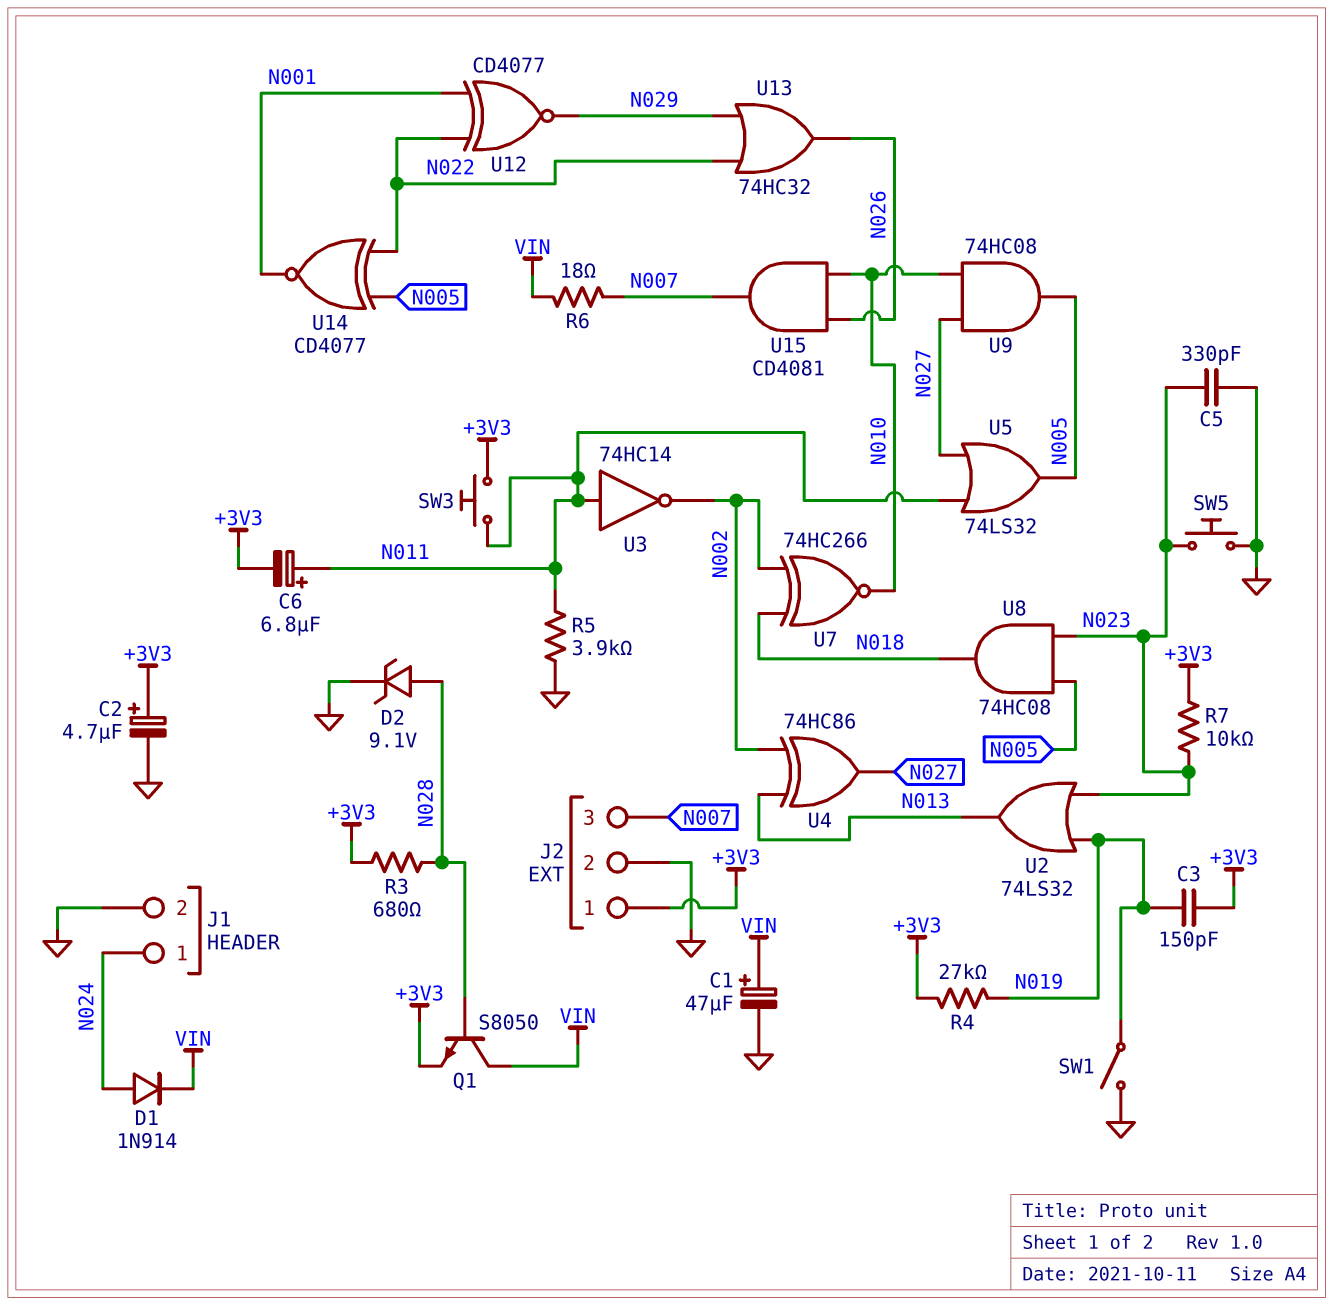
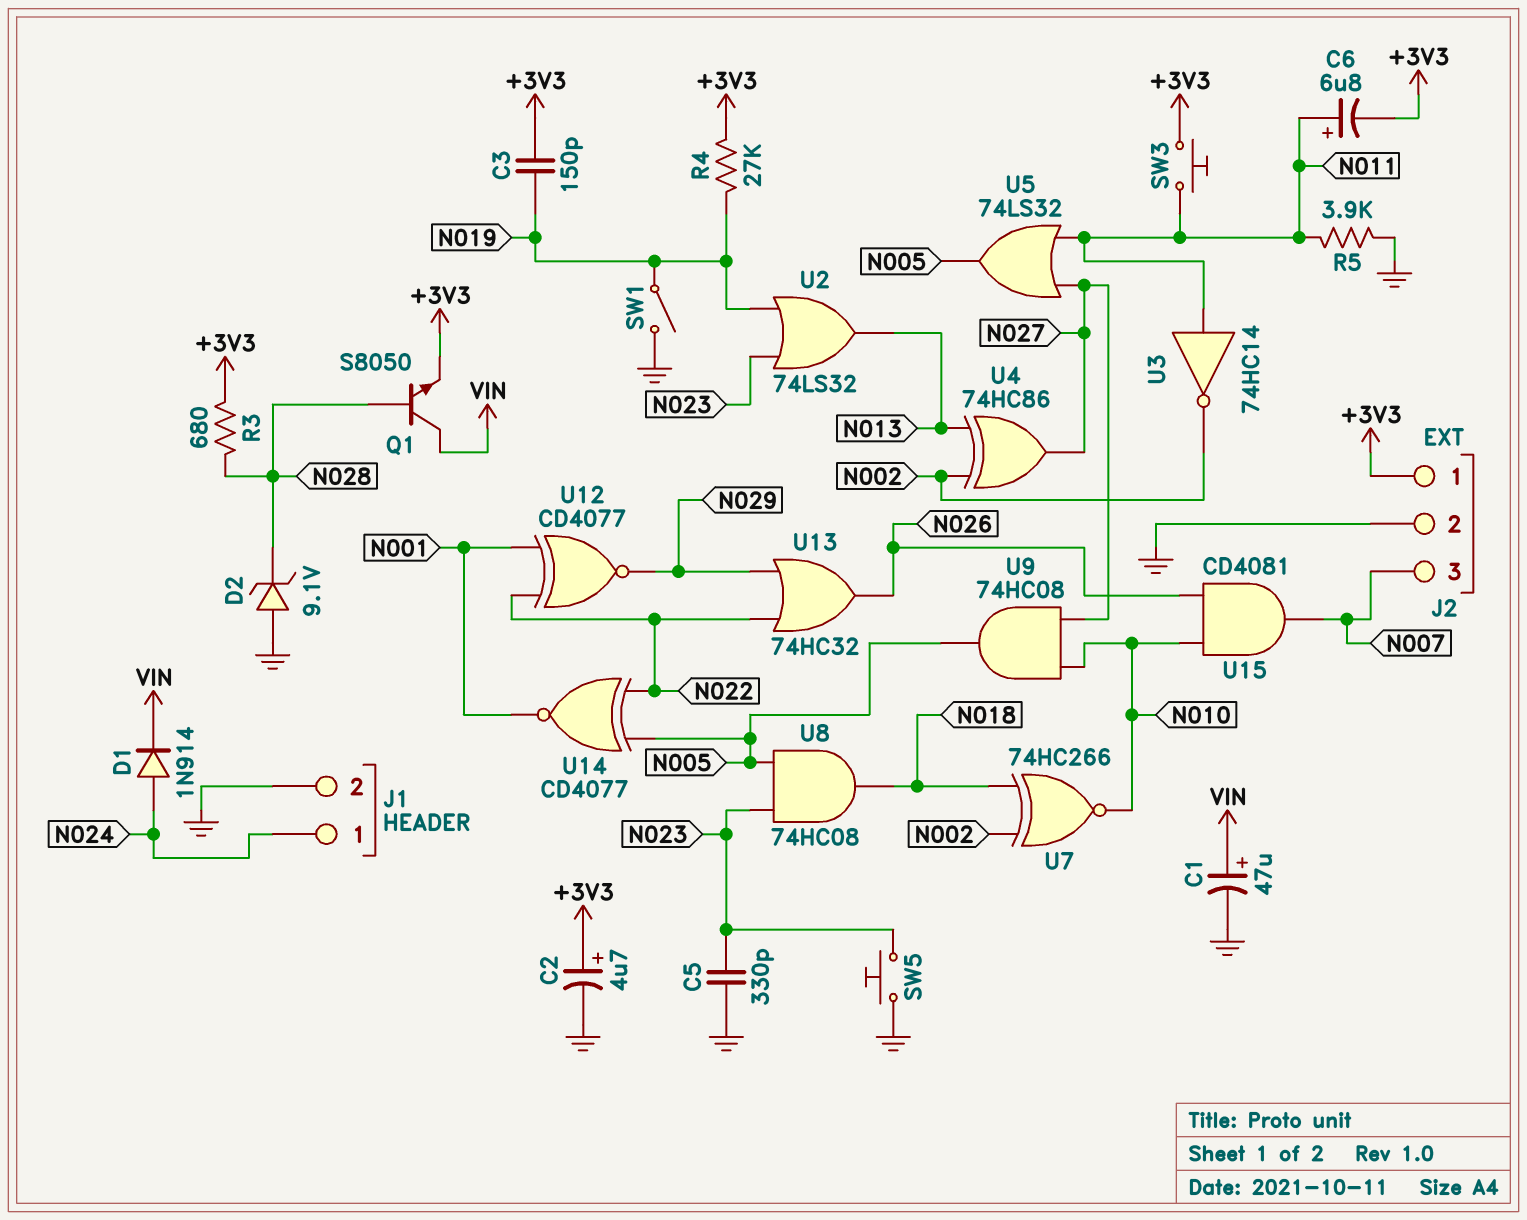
D2: zener 9.1V (A N028, K GND) -> zener 9.1V (A GND, K N028)
R6: 18 (N007, VIN) -> none
R7: 10k (+3V3, N023) -> none

